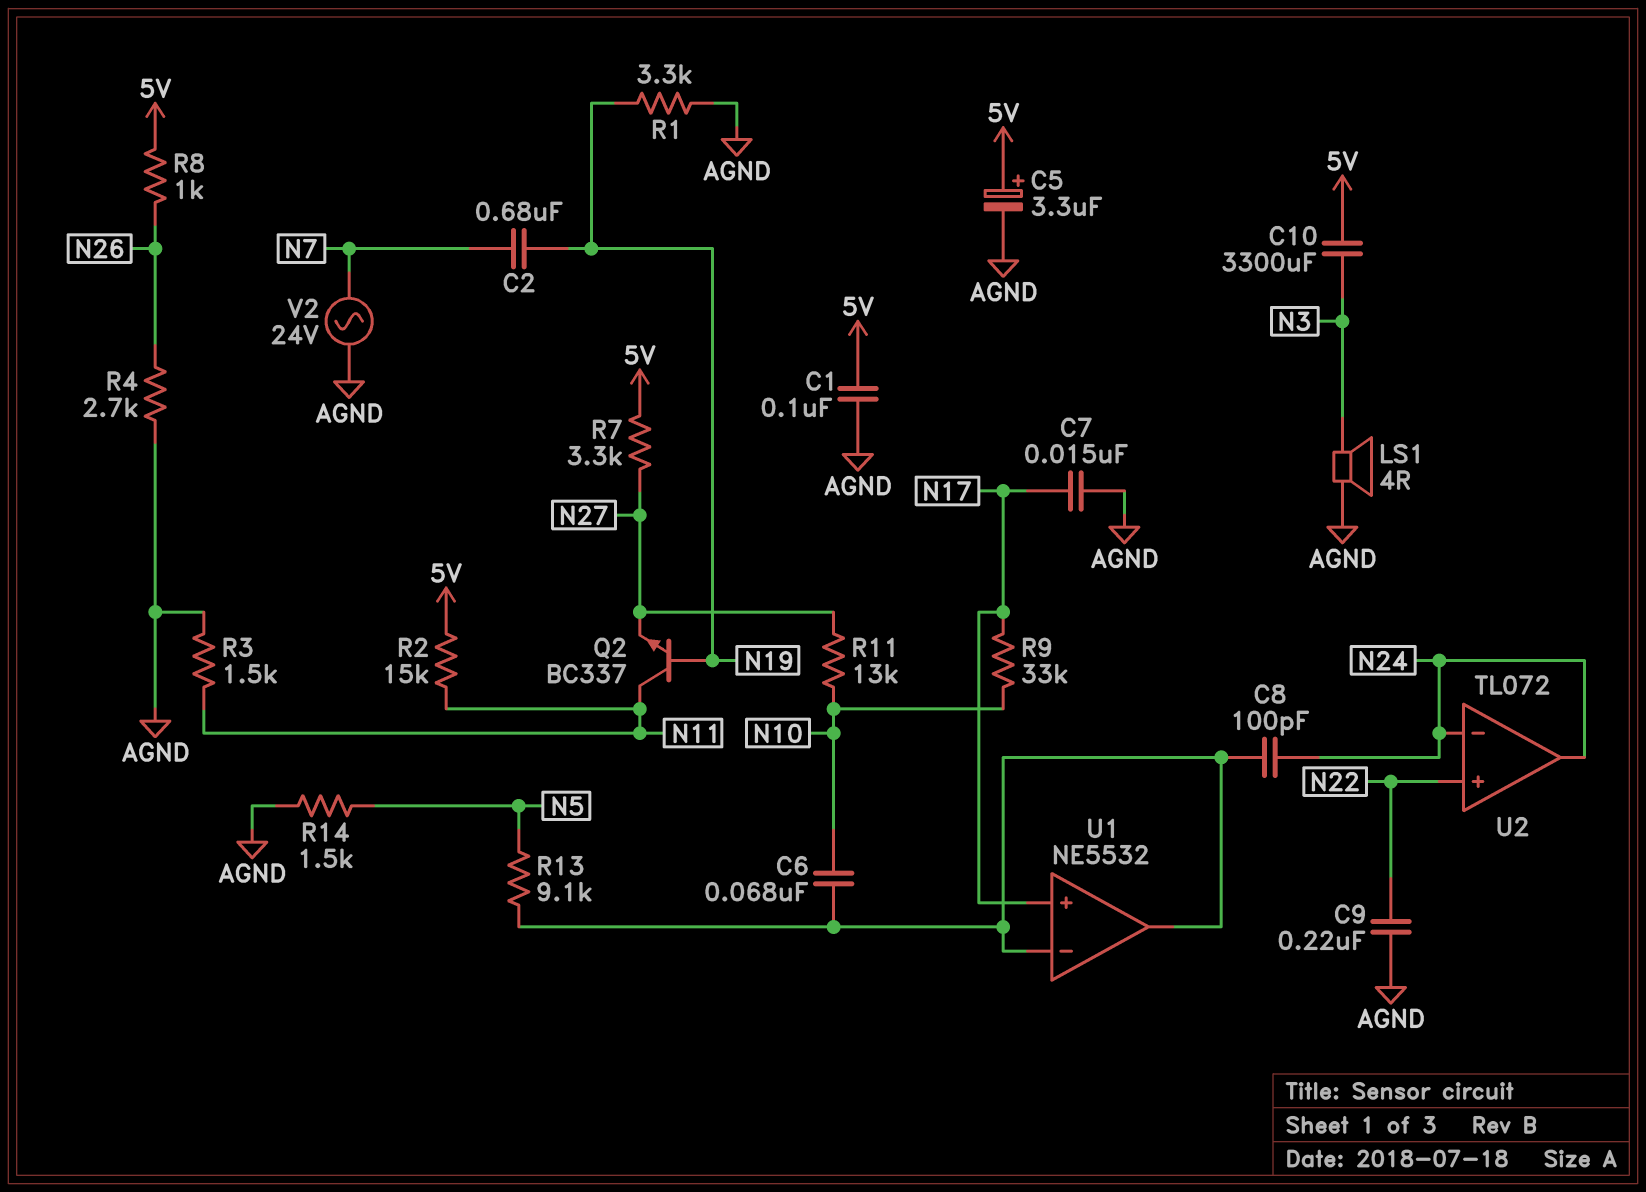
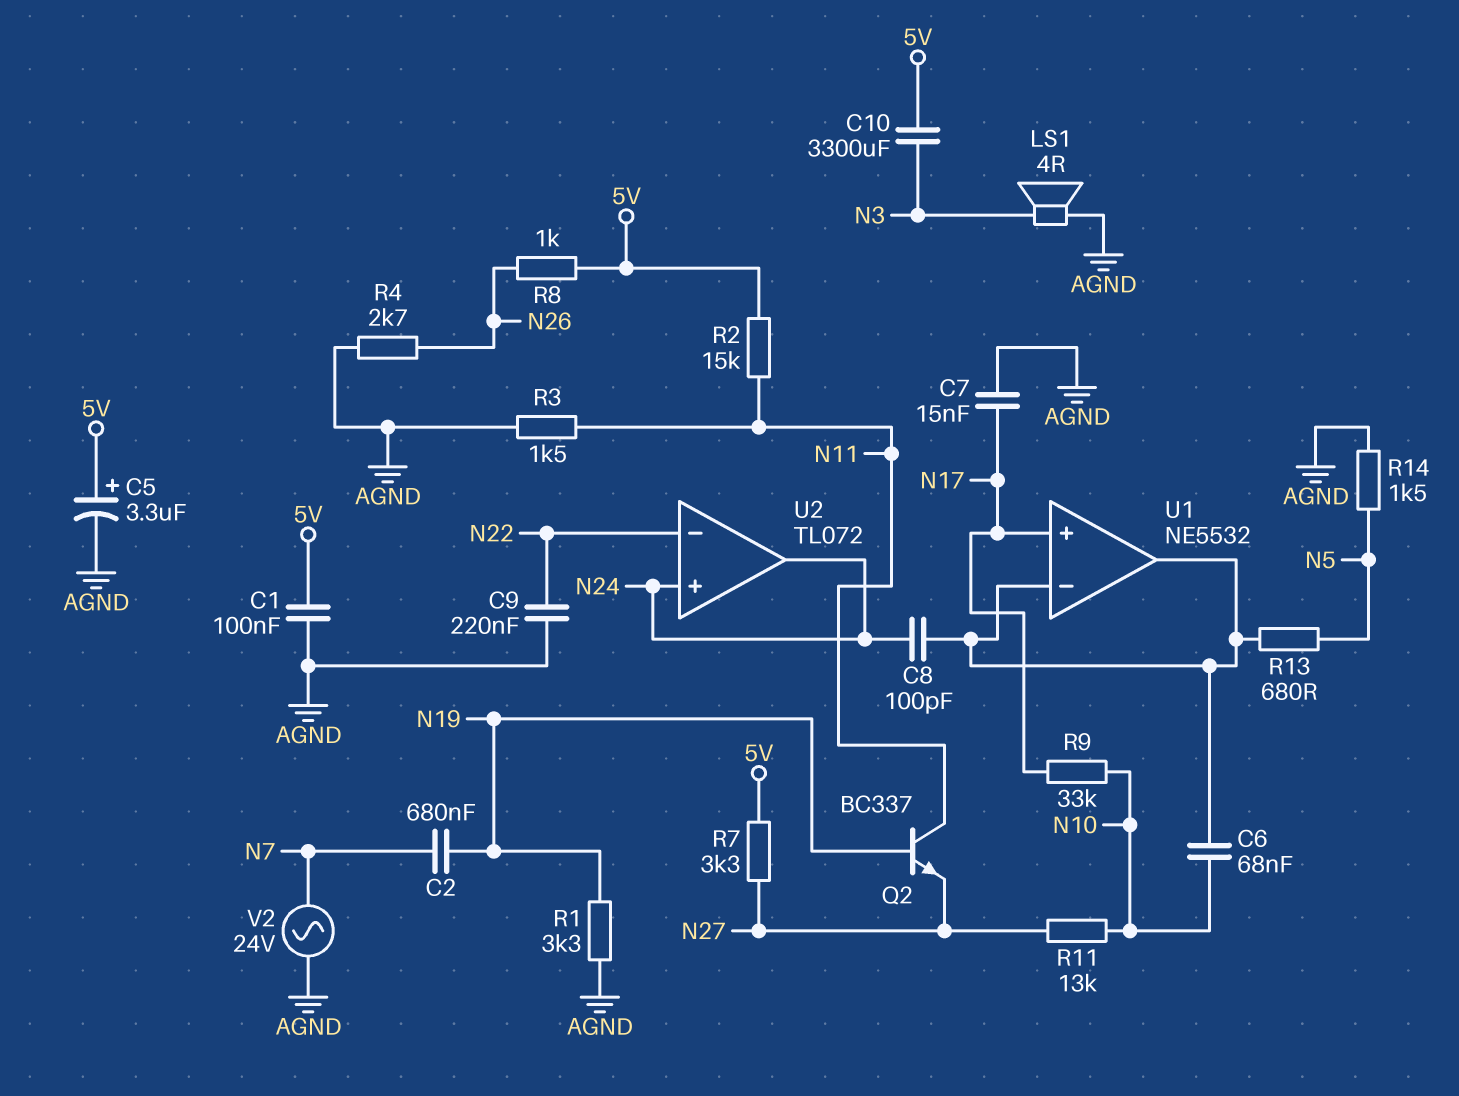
R13: 9.1k (N5, U1/in-) -> 680 (N5, U1/in-)
U2 pin in+: N22 -> N24
U2 pin in-: N24 -> N22

